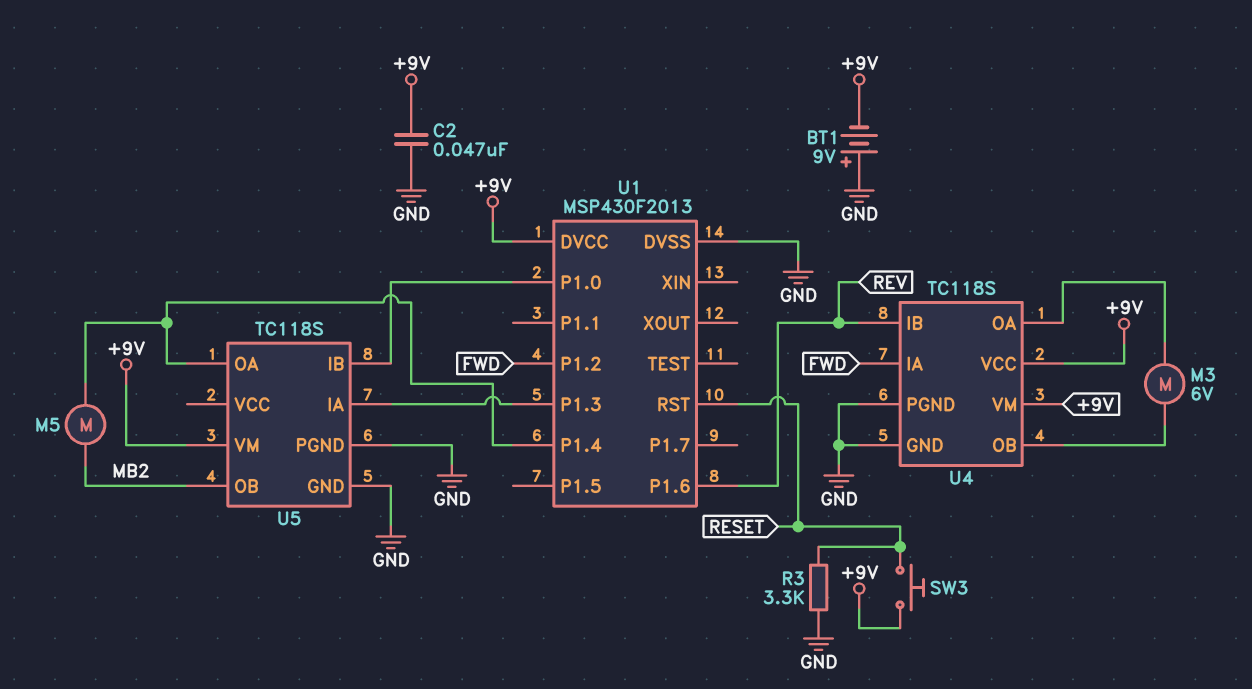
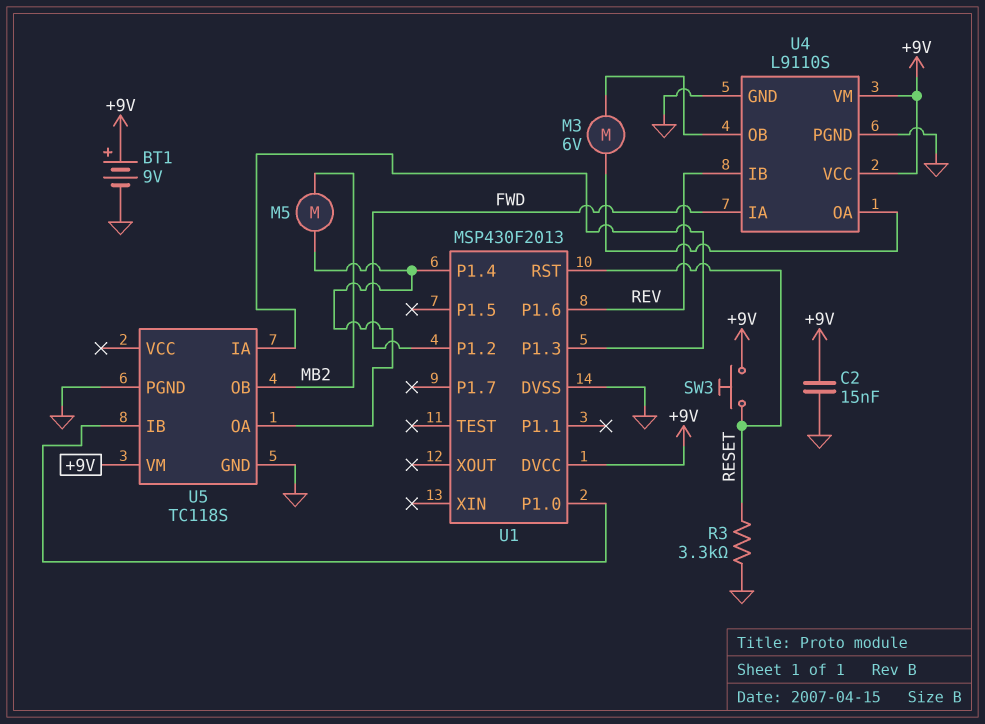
BT1: 9V (plus GND, minus +9V) -> 9V (plus +9V, minus GND)
C2: 47nF (+9V, GND) -> 15nF (+9V, GND)
U4: TC118S -> L9110S

